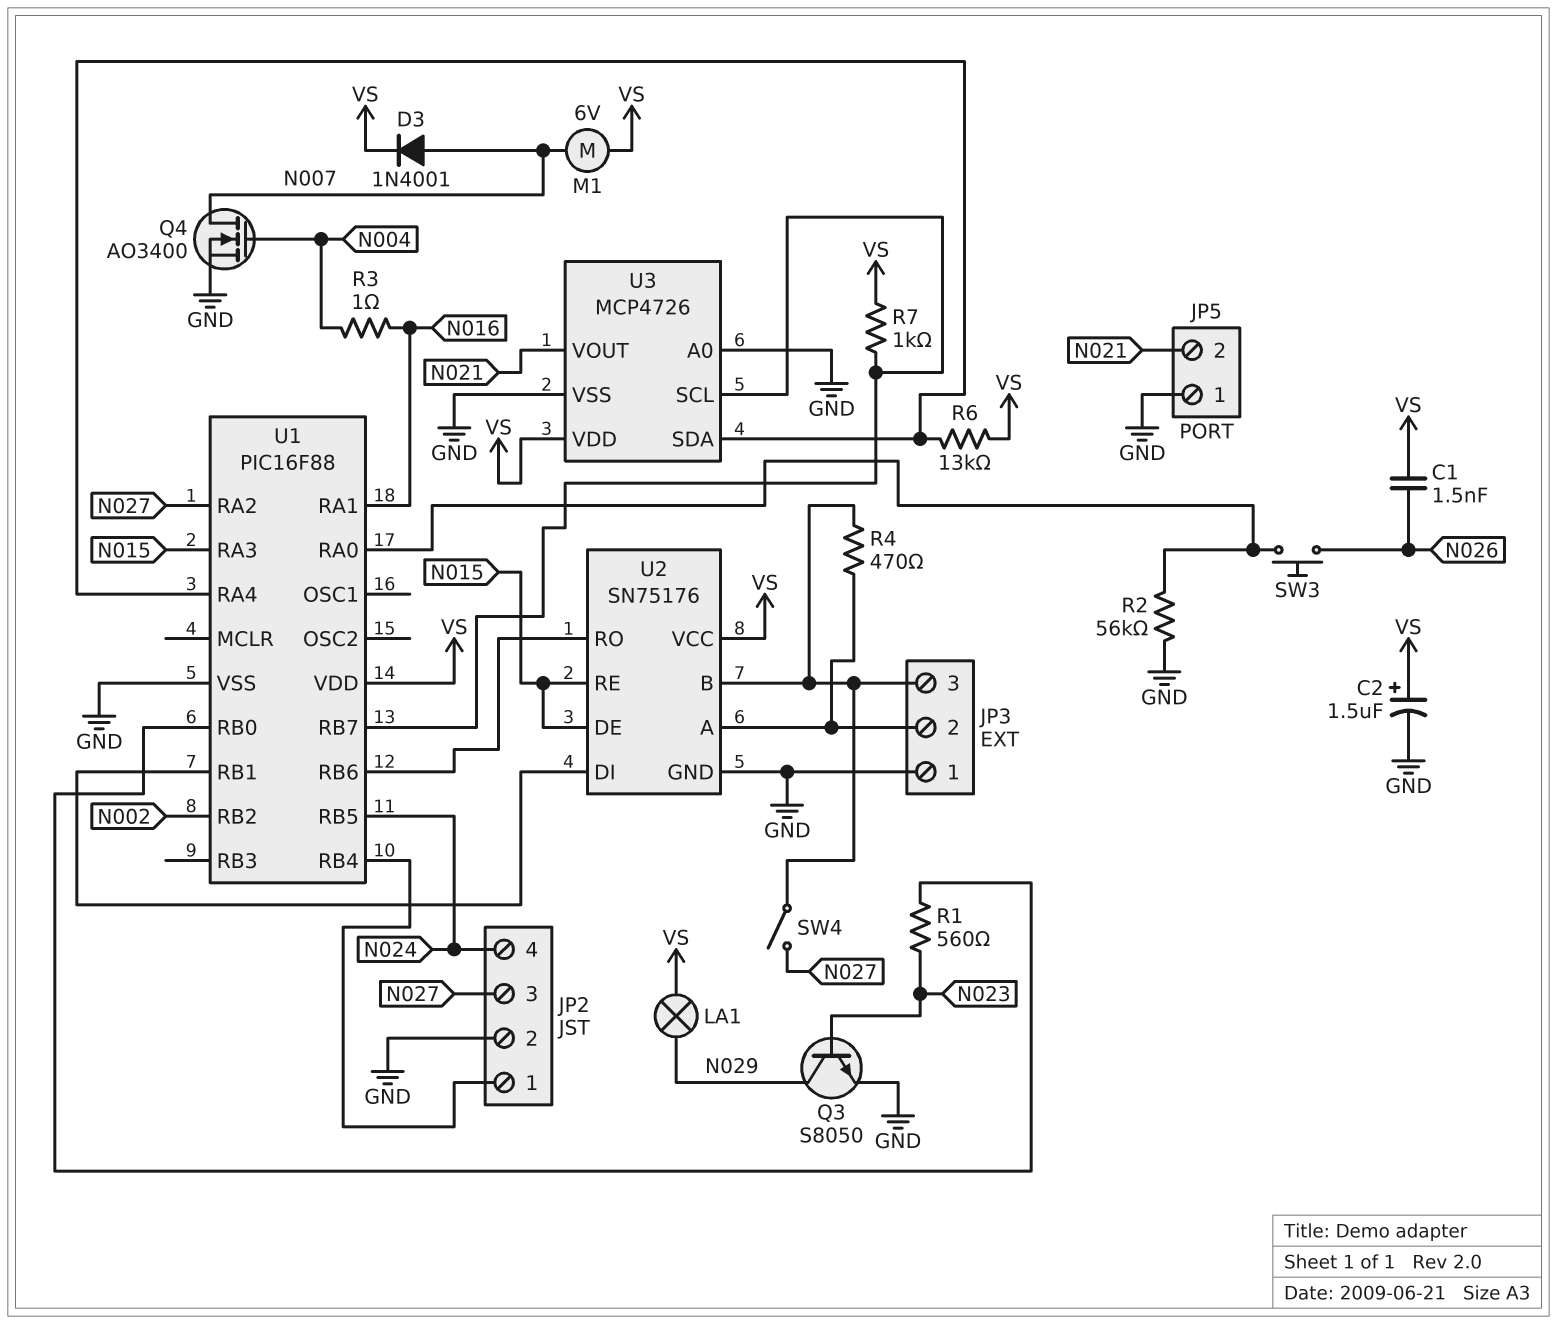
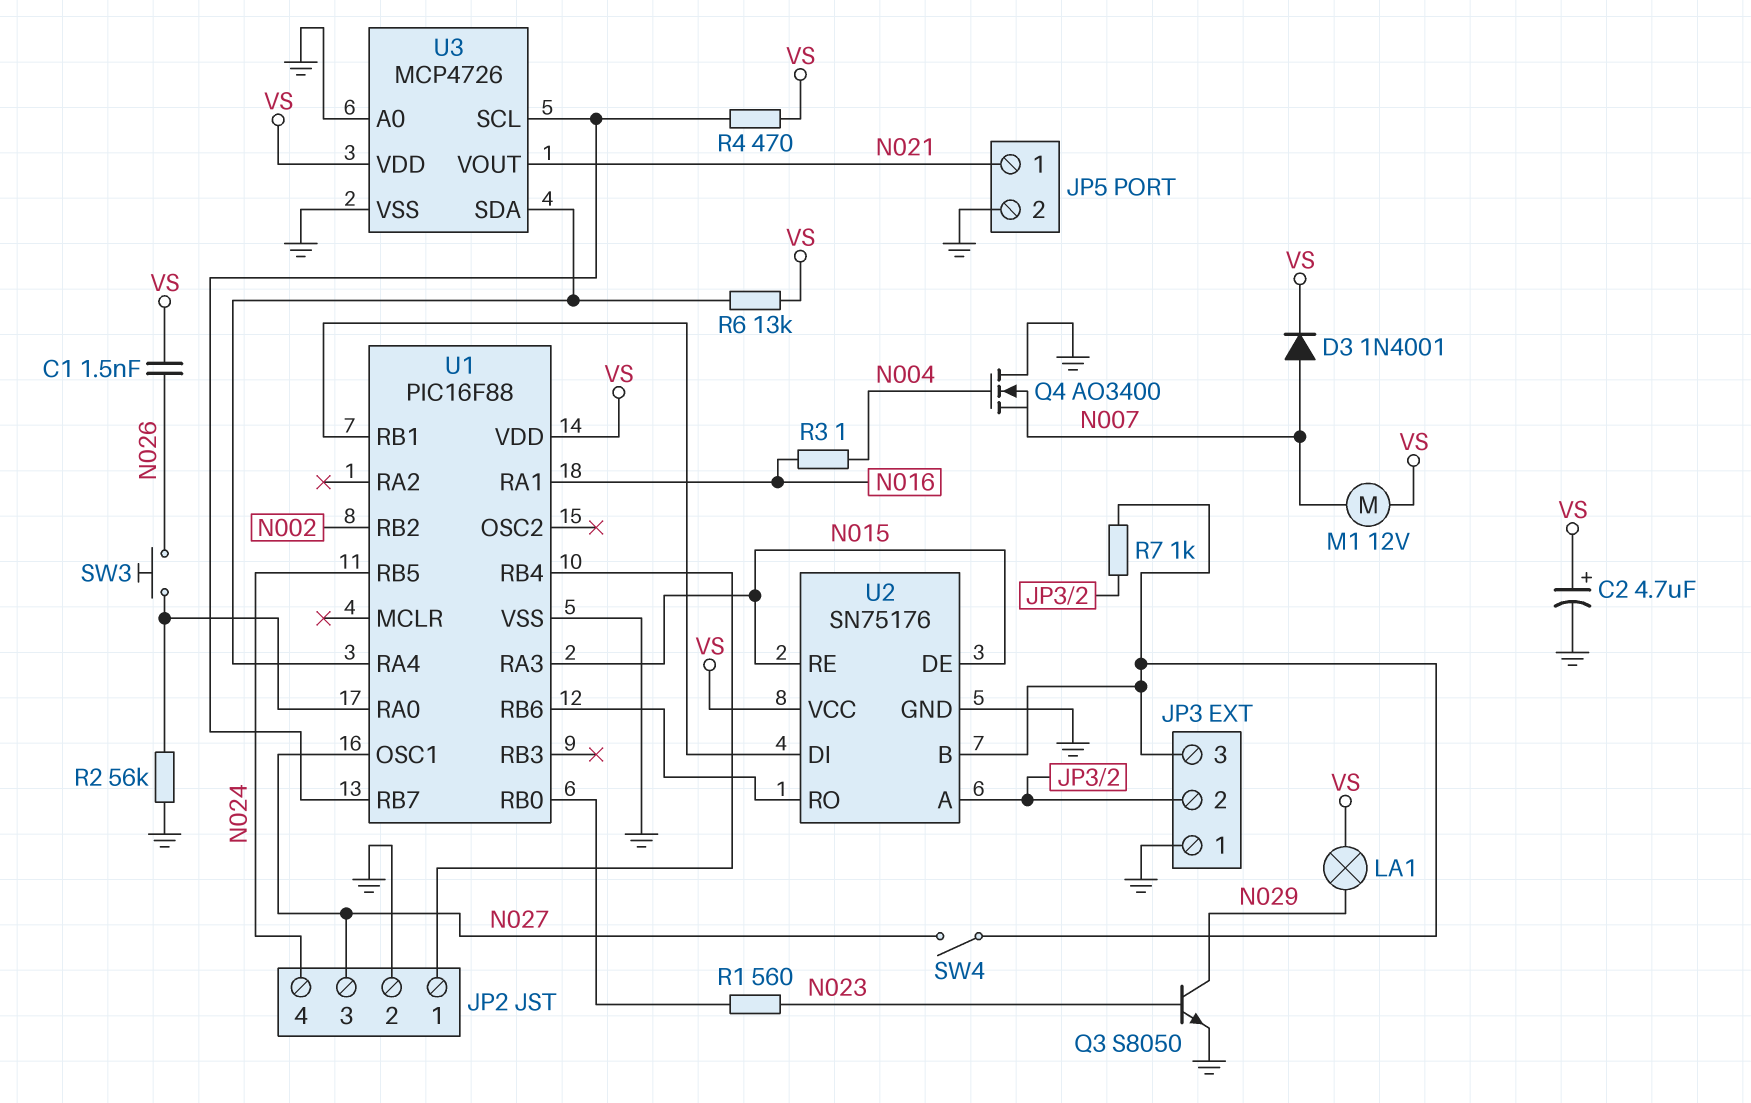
C2: 1.5uF (plus VS, minus GND) -> 4.7uF (plus VS, minus GND)
JP5 pin 1: GND -> N021
JP5 pin 2: N021 -> GND
M1: motor 6V (N007, VS) -> motor 12V (N007, VS)
Q4: NMOS AO3400 (G N004, D N007, S GND) -> NMOS AO3400 (G N004, D GND, S N007)
R4: 470 (JP3/2, JP3/3) -> 470 (U1/RB7, VS)
R7: 1k (U1/RB7, VS) -> 1k (JP3/2, JP3/3)
U1 pin OSC1: none -> N027
U1 pin RA2: N027 -> none

